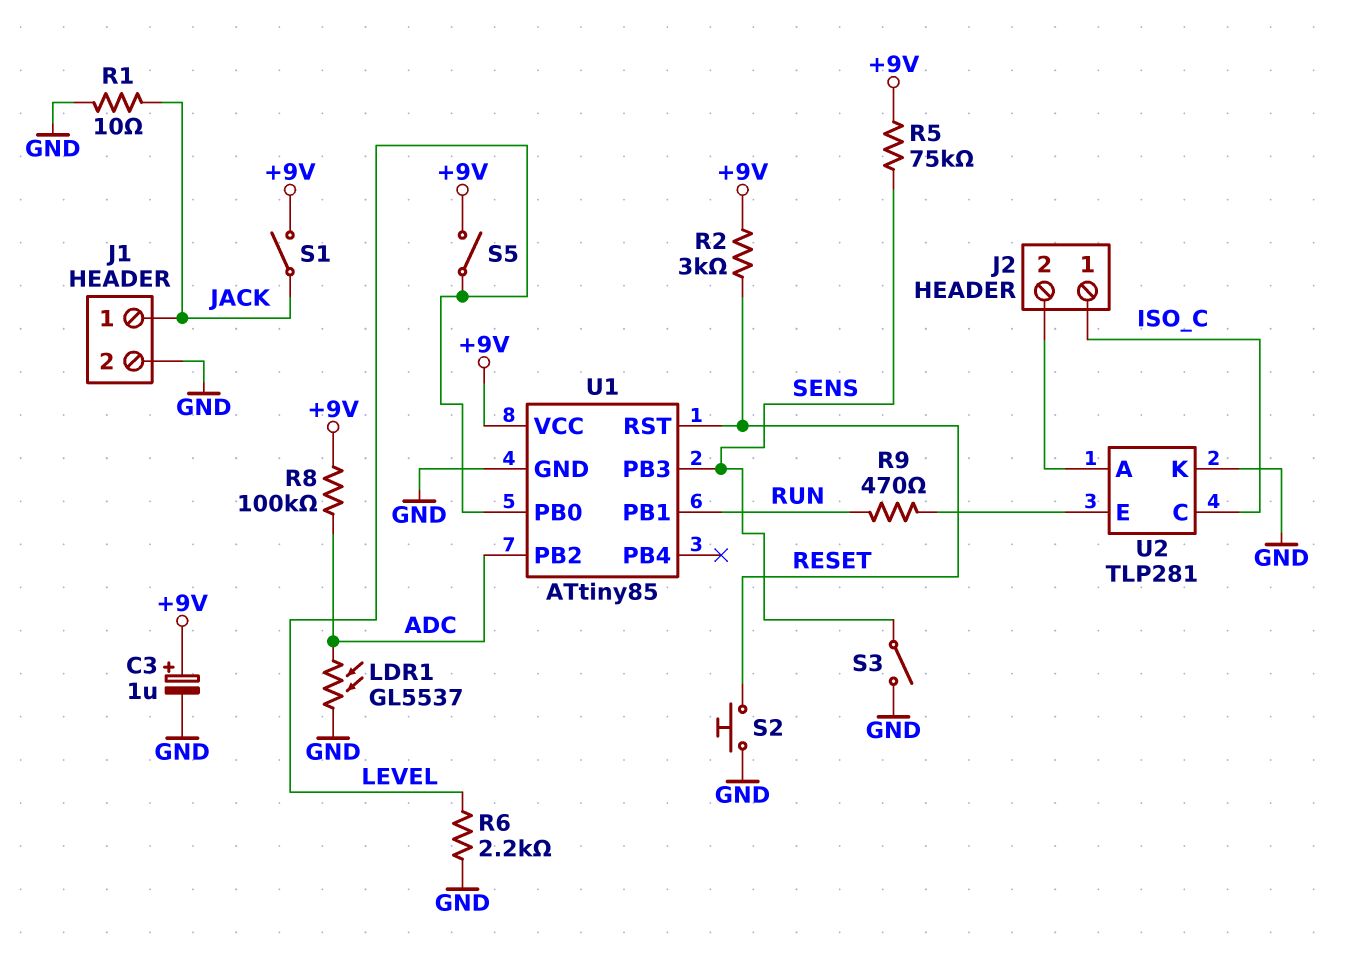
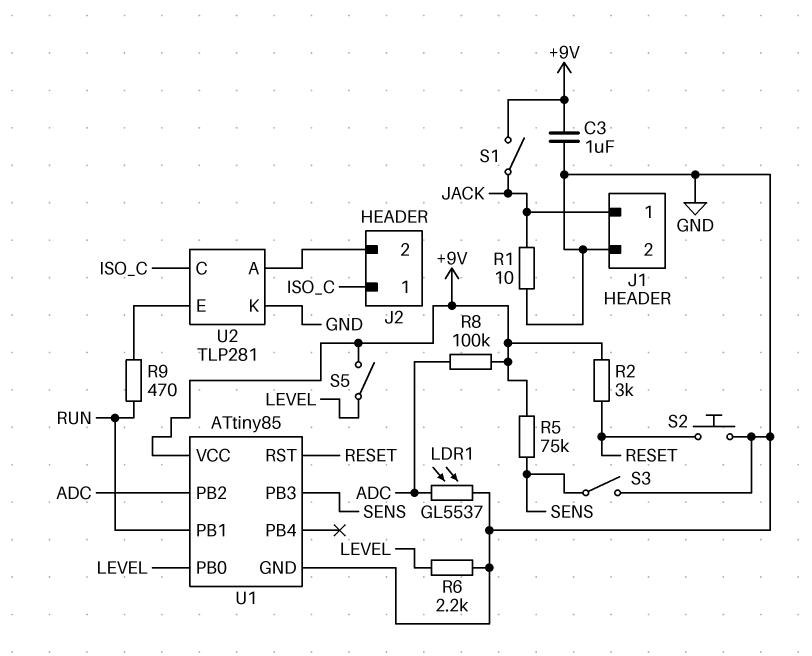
C3: 1uF (plus +9V, minus GND) -> 1uF (+9V, GND)

